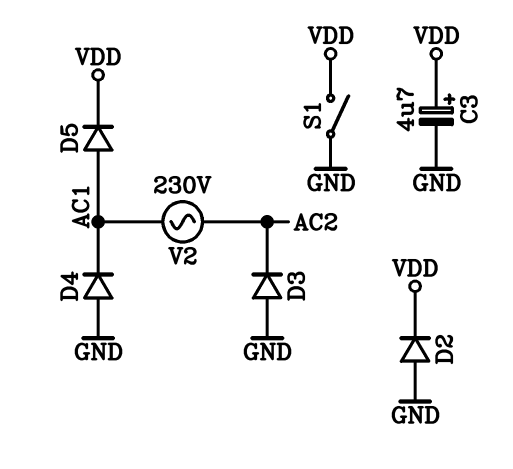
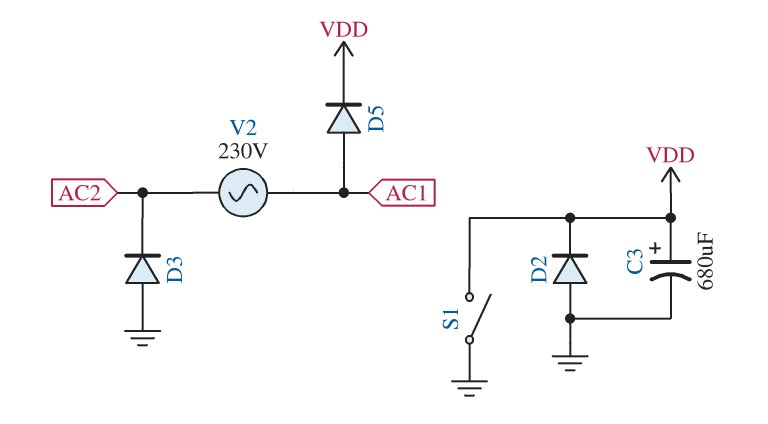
C3: 4.7uF (plus VDD, minus GND) -> 680uF (plus VDD, minus GND)
D4: diode (A GND, K AC1) -> none

